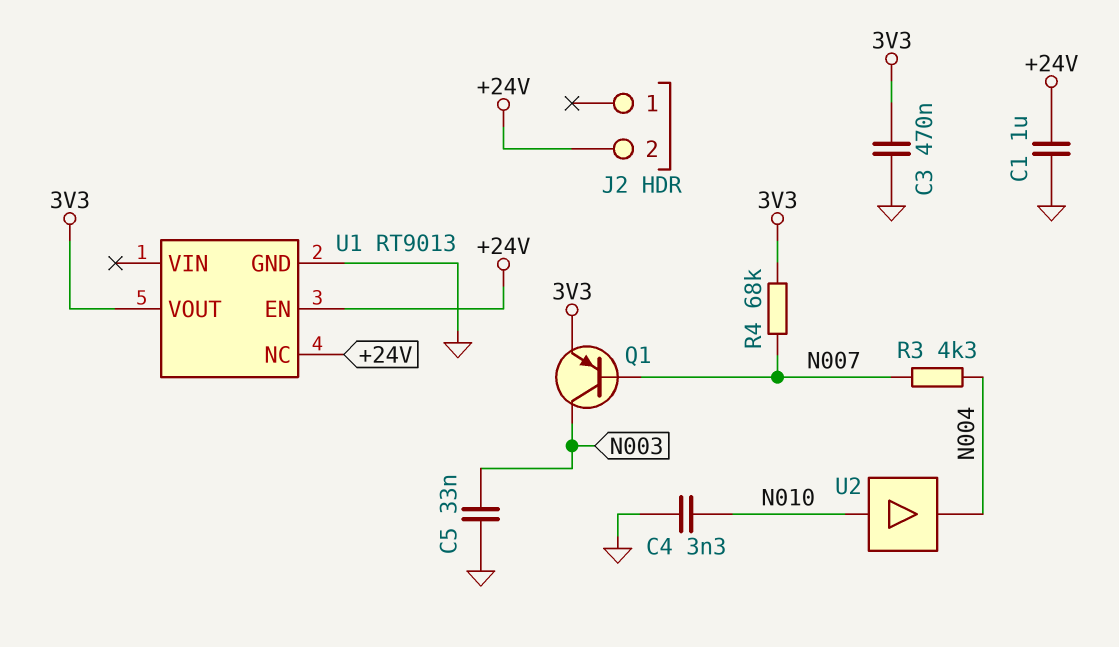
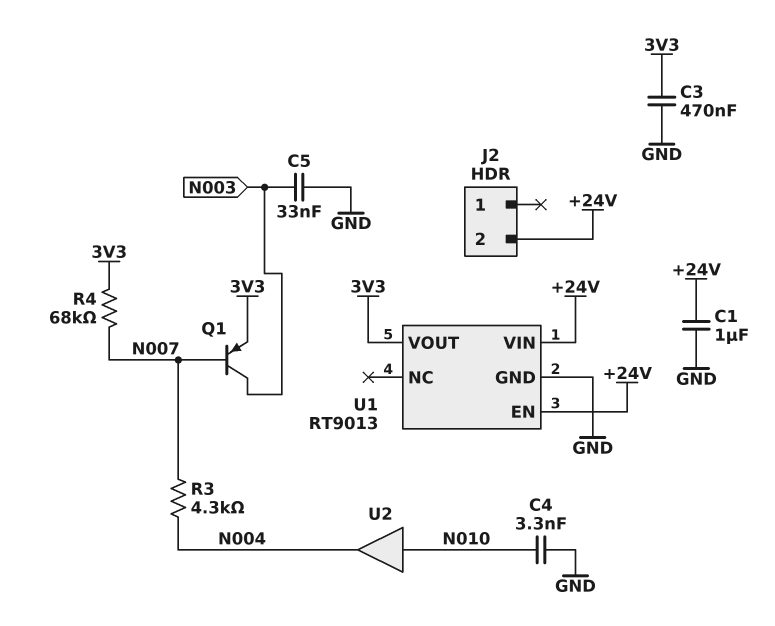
U1 pin NC: +24V -> none
U1 pin VIN: none -> +24V

